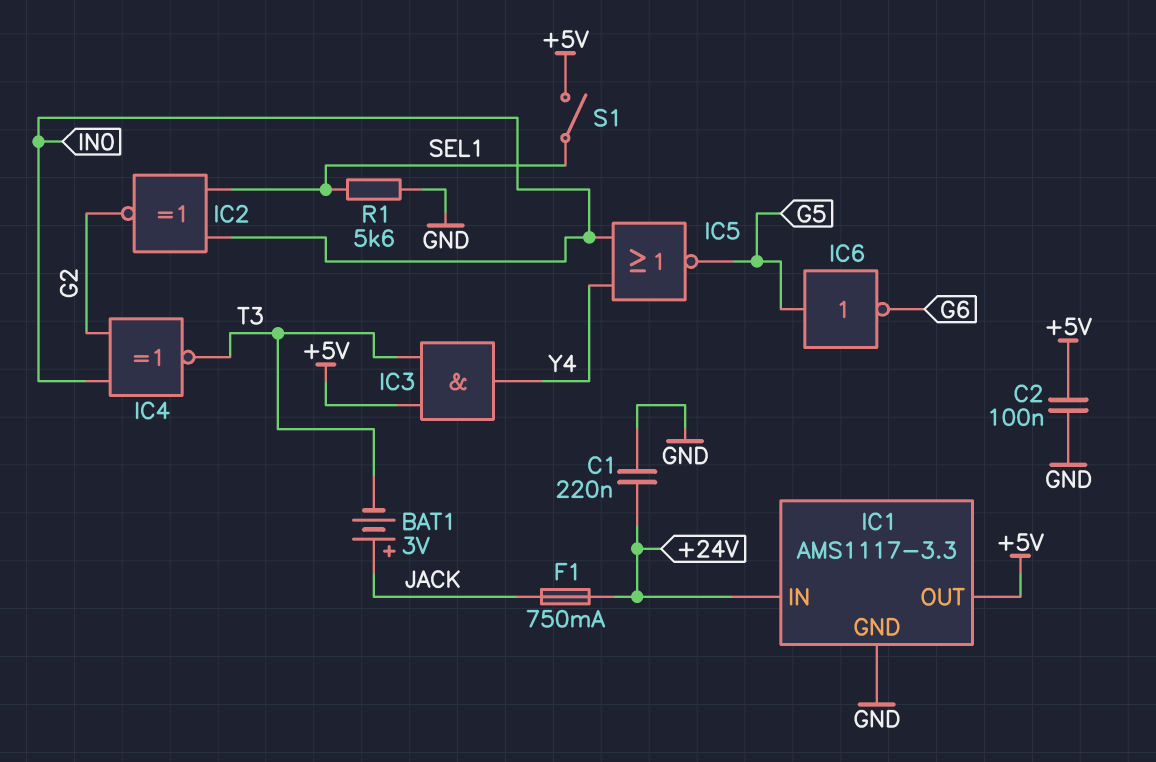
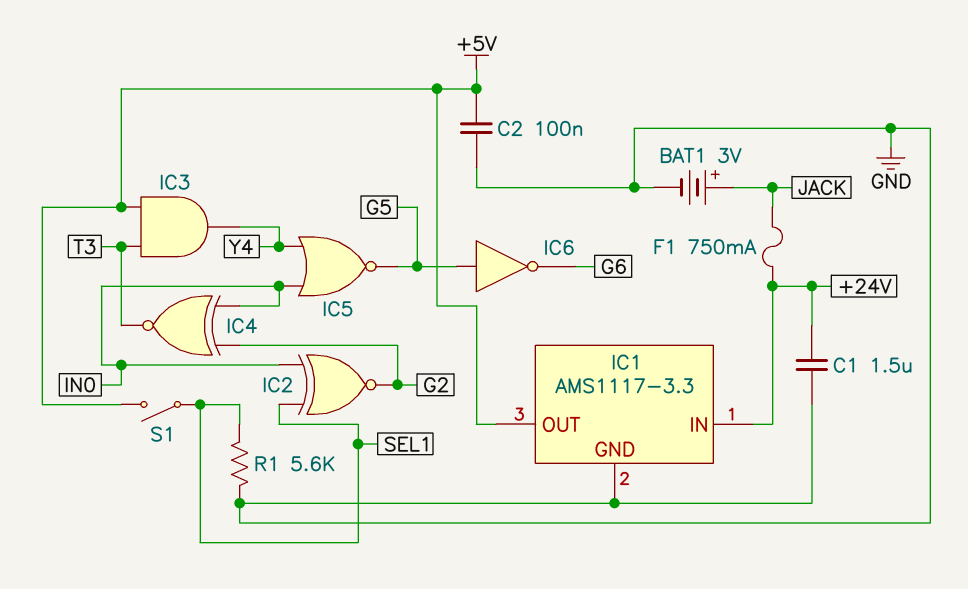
BAT1: 3V (plus JACK, minus T3) -> 3V (plus JACK, minus GND)
C1: 220nF (+24V, GND) -> 1.5uF (+24V, GND)

